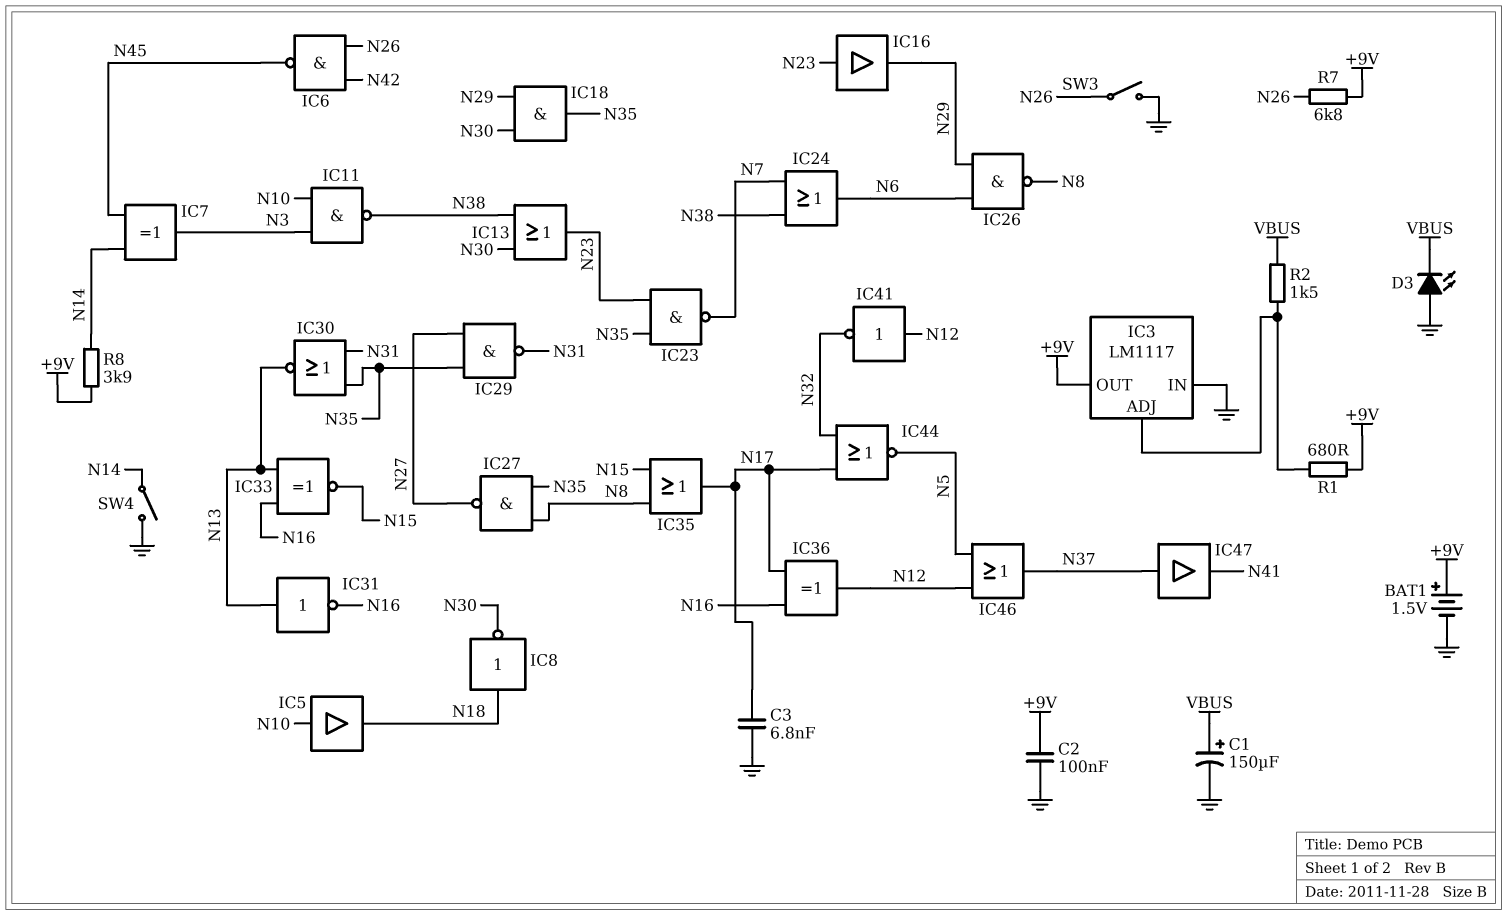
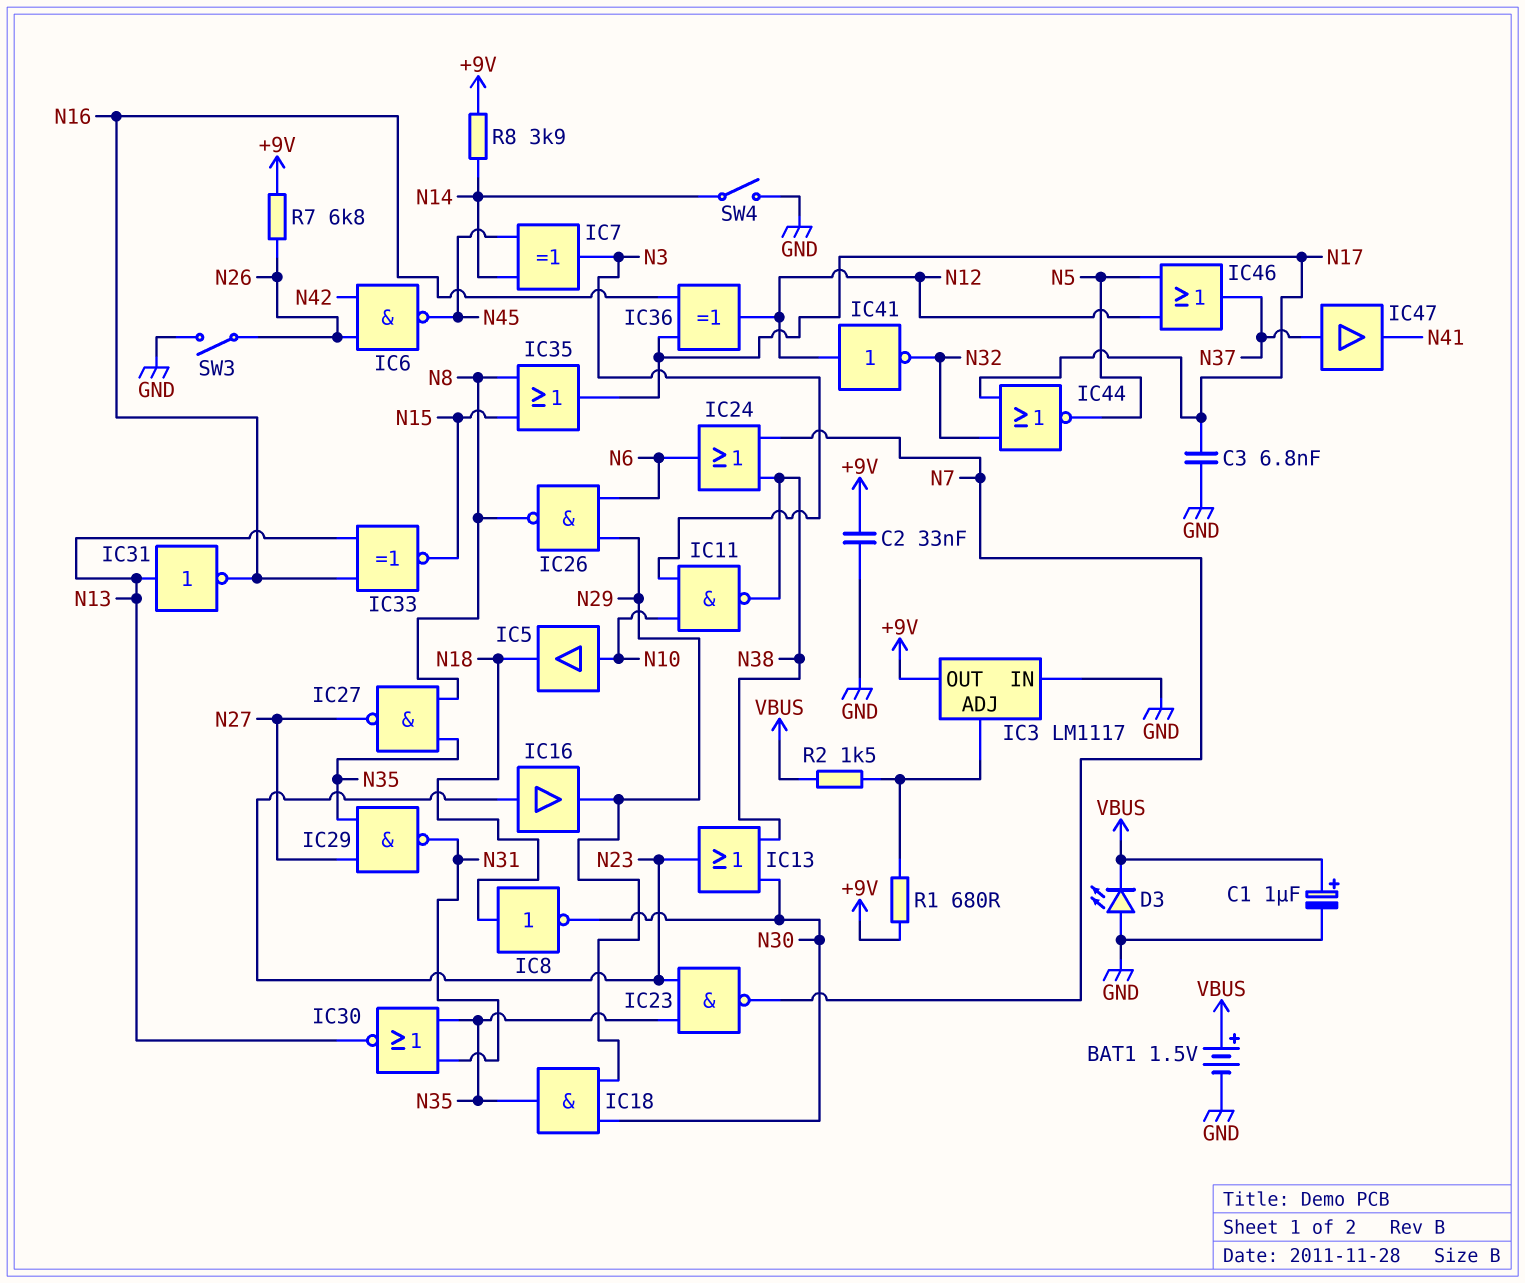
BAT1: 1.5V (plus +9V, minus GND) -> 1.5V (plus VBUS, minus GND)
C1: 150uF (plus VBUS, minus GND) -> 1uF (plus VBUS, minus GND)
C2: 100nF (+9V, GND) -> 33nF (+9V, GND)

